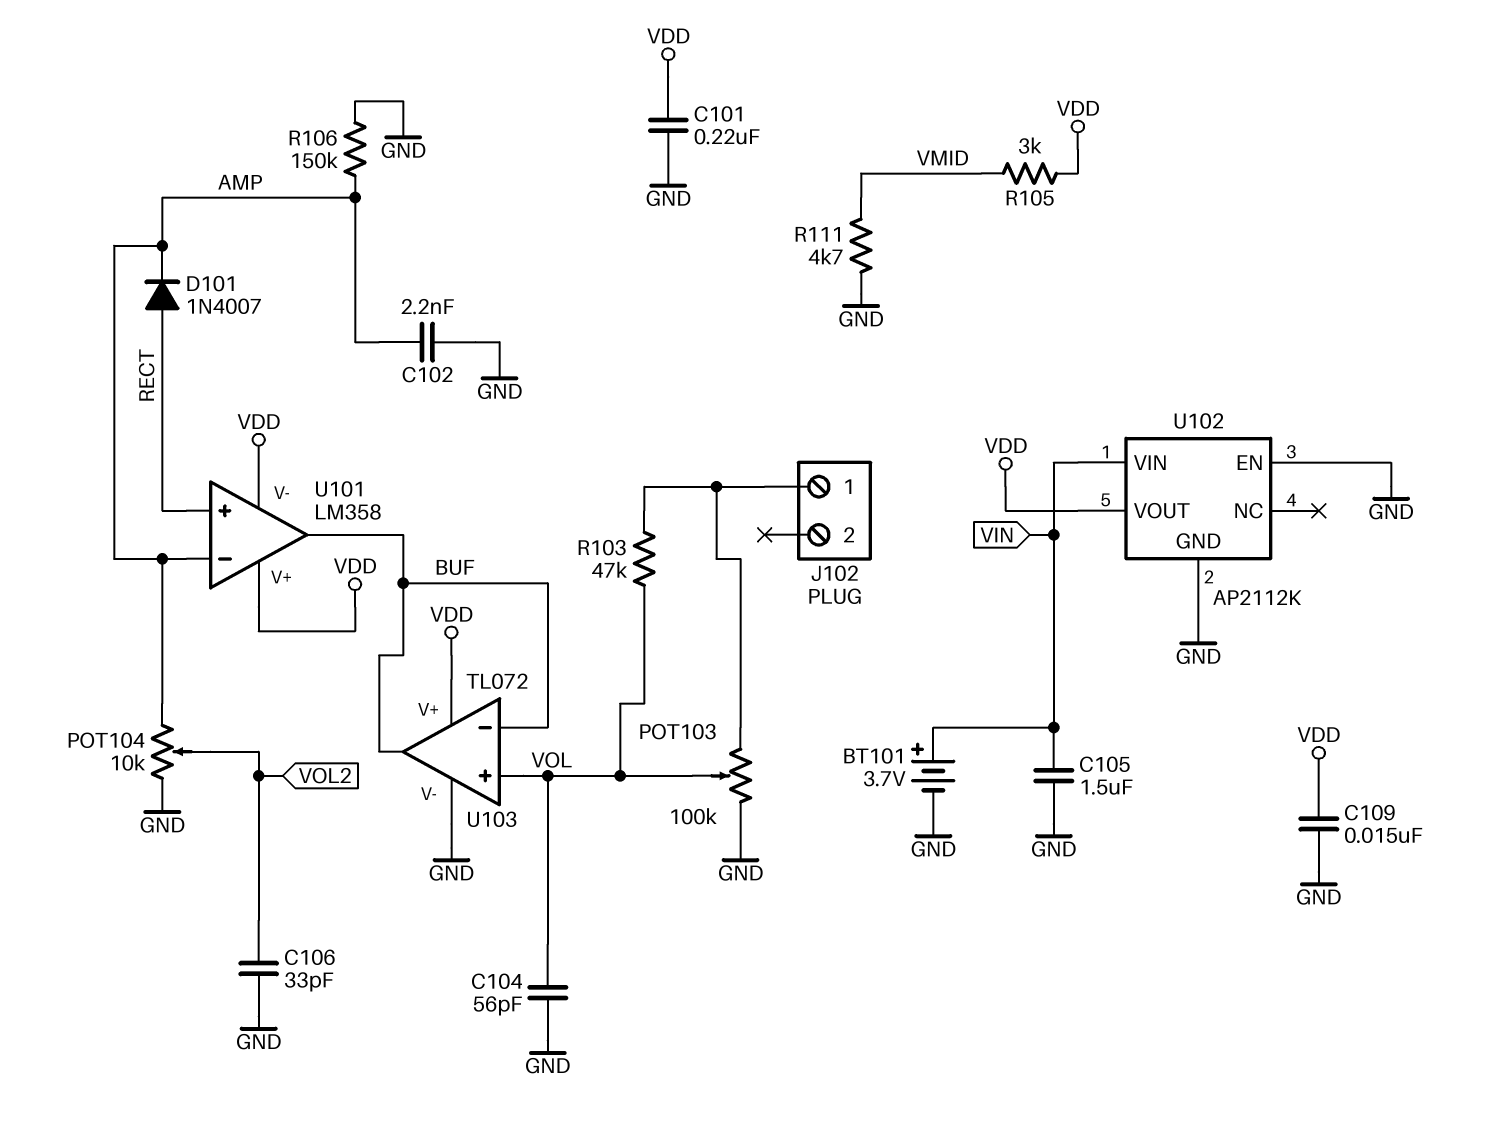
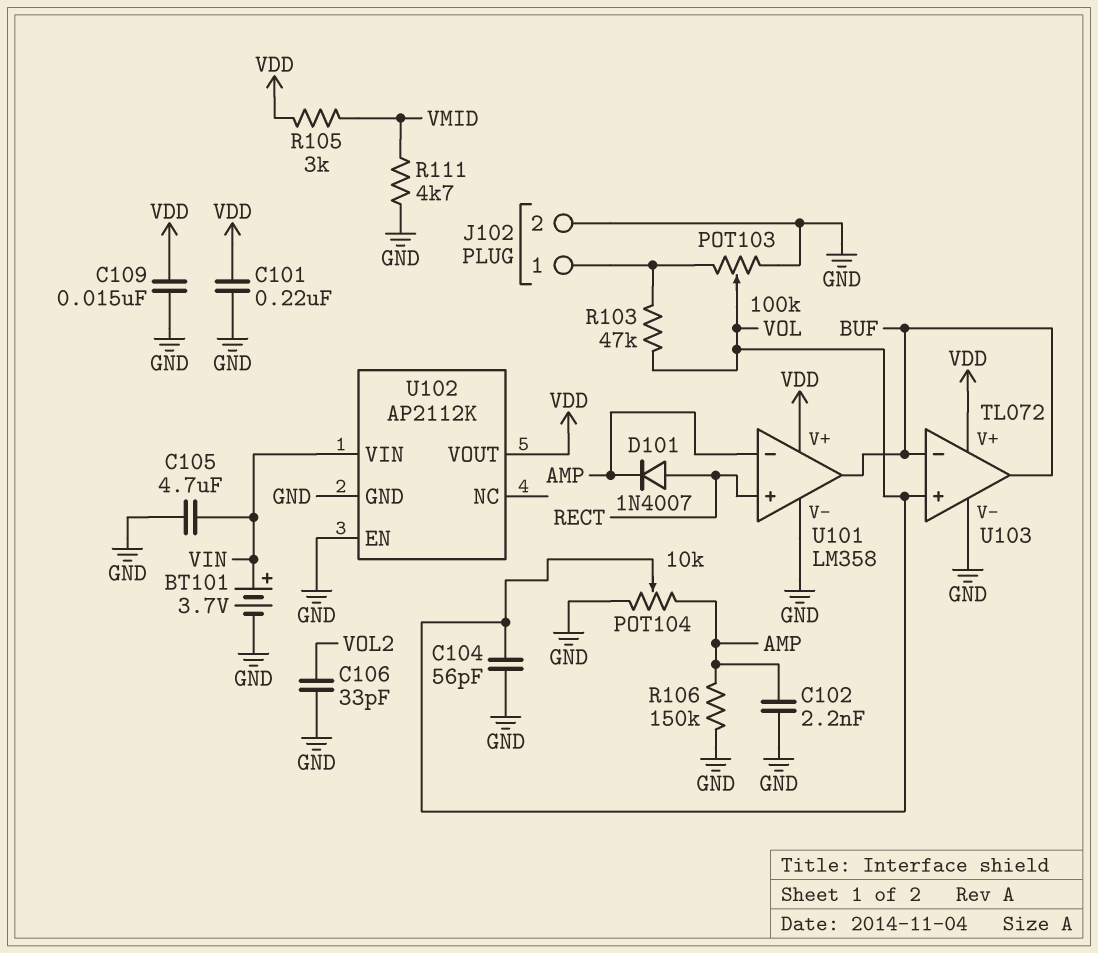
C105: 1.5uF (GND, VIN) -> 4.7uF (GND, VIN)
J102 pin 2: none -> GND
POT104: 10k (AMP, GND, wiper VOL2) -> 10k (AMP, GND, wiper VOL)
U101 pin V-: VDD -> GND

